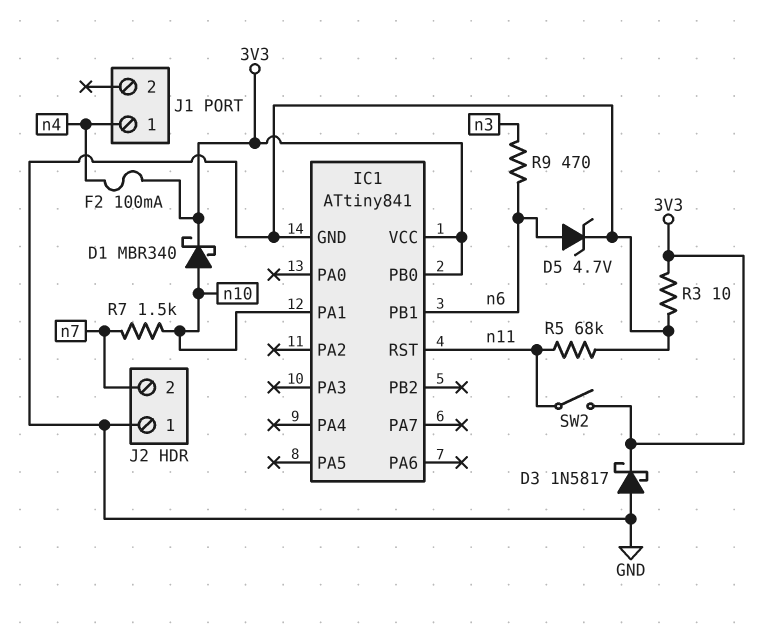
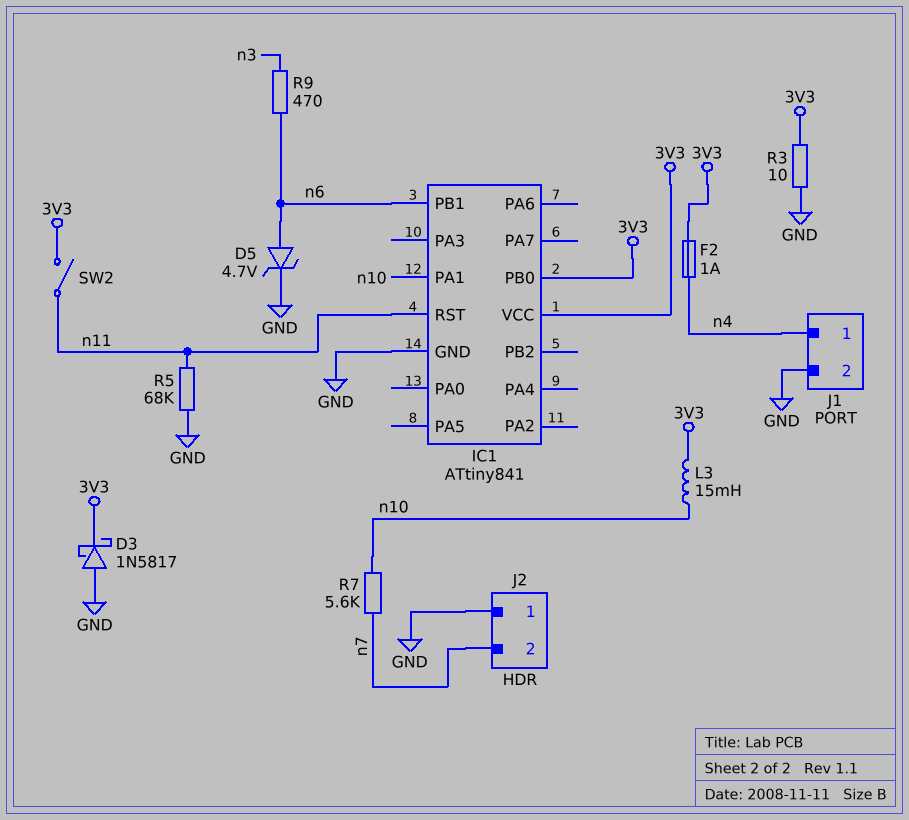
D1: schottky MBR340 (A n10, K 3V3) -> none
F2: 100mA (3V3, n4) -> 1A (3V3, n4)
J1 pin 2: none -> GND
L3: none -> 15mH (3V3, n10)
R7: 1.5k (n7, n10) -> 5.6k (n7, n10)

